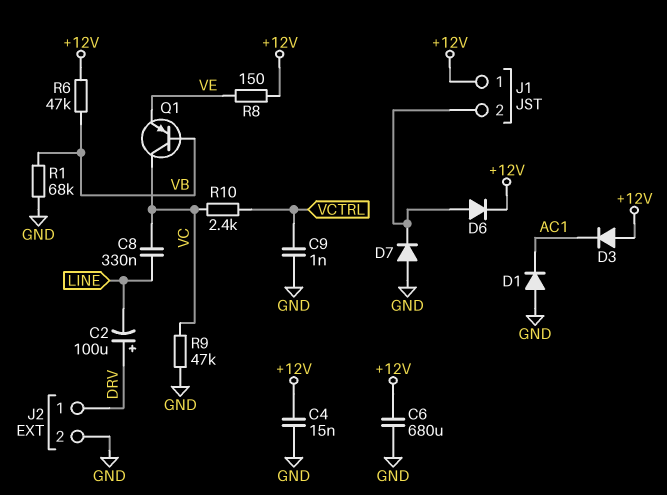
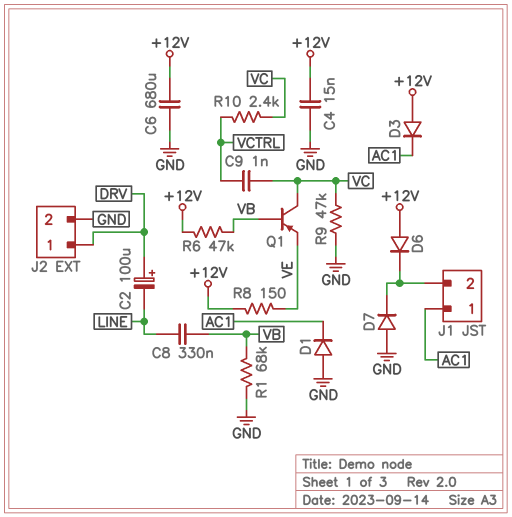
C8: 330nF (LINE, VC) -> 330nF (LINE, VB)
C9: 1nF (GND, VCTRL) -> 1nF (VC, VCTRL)
D6: diode (A J1/2, K +12V) -> diode (A +12V, K J1/2)
J1 pin 1: +12V -> AC1

